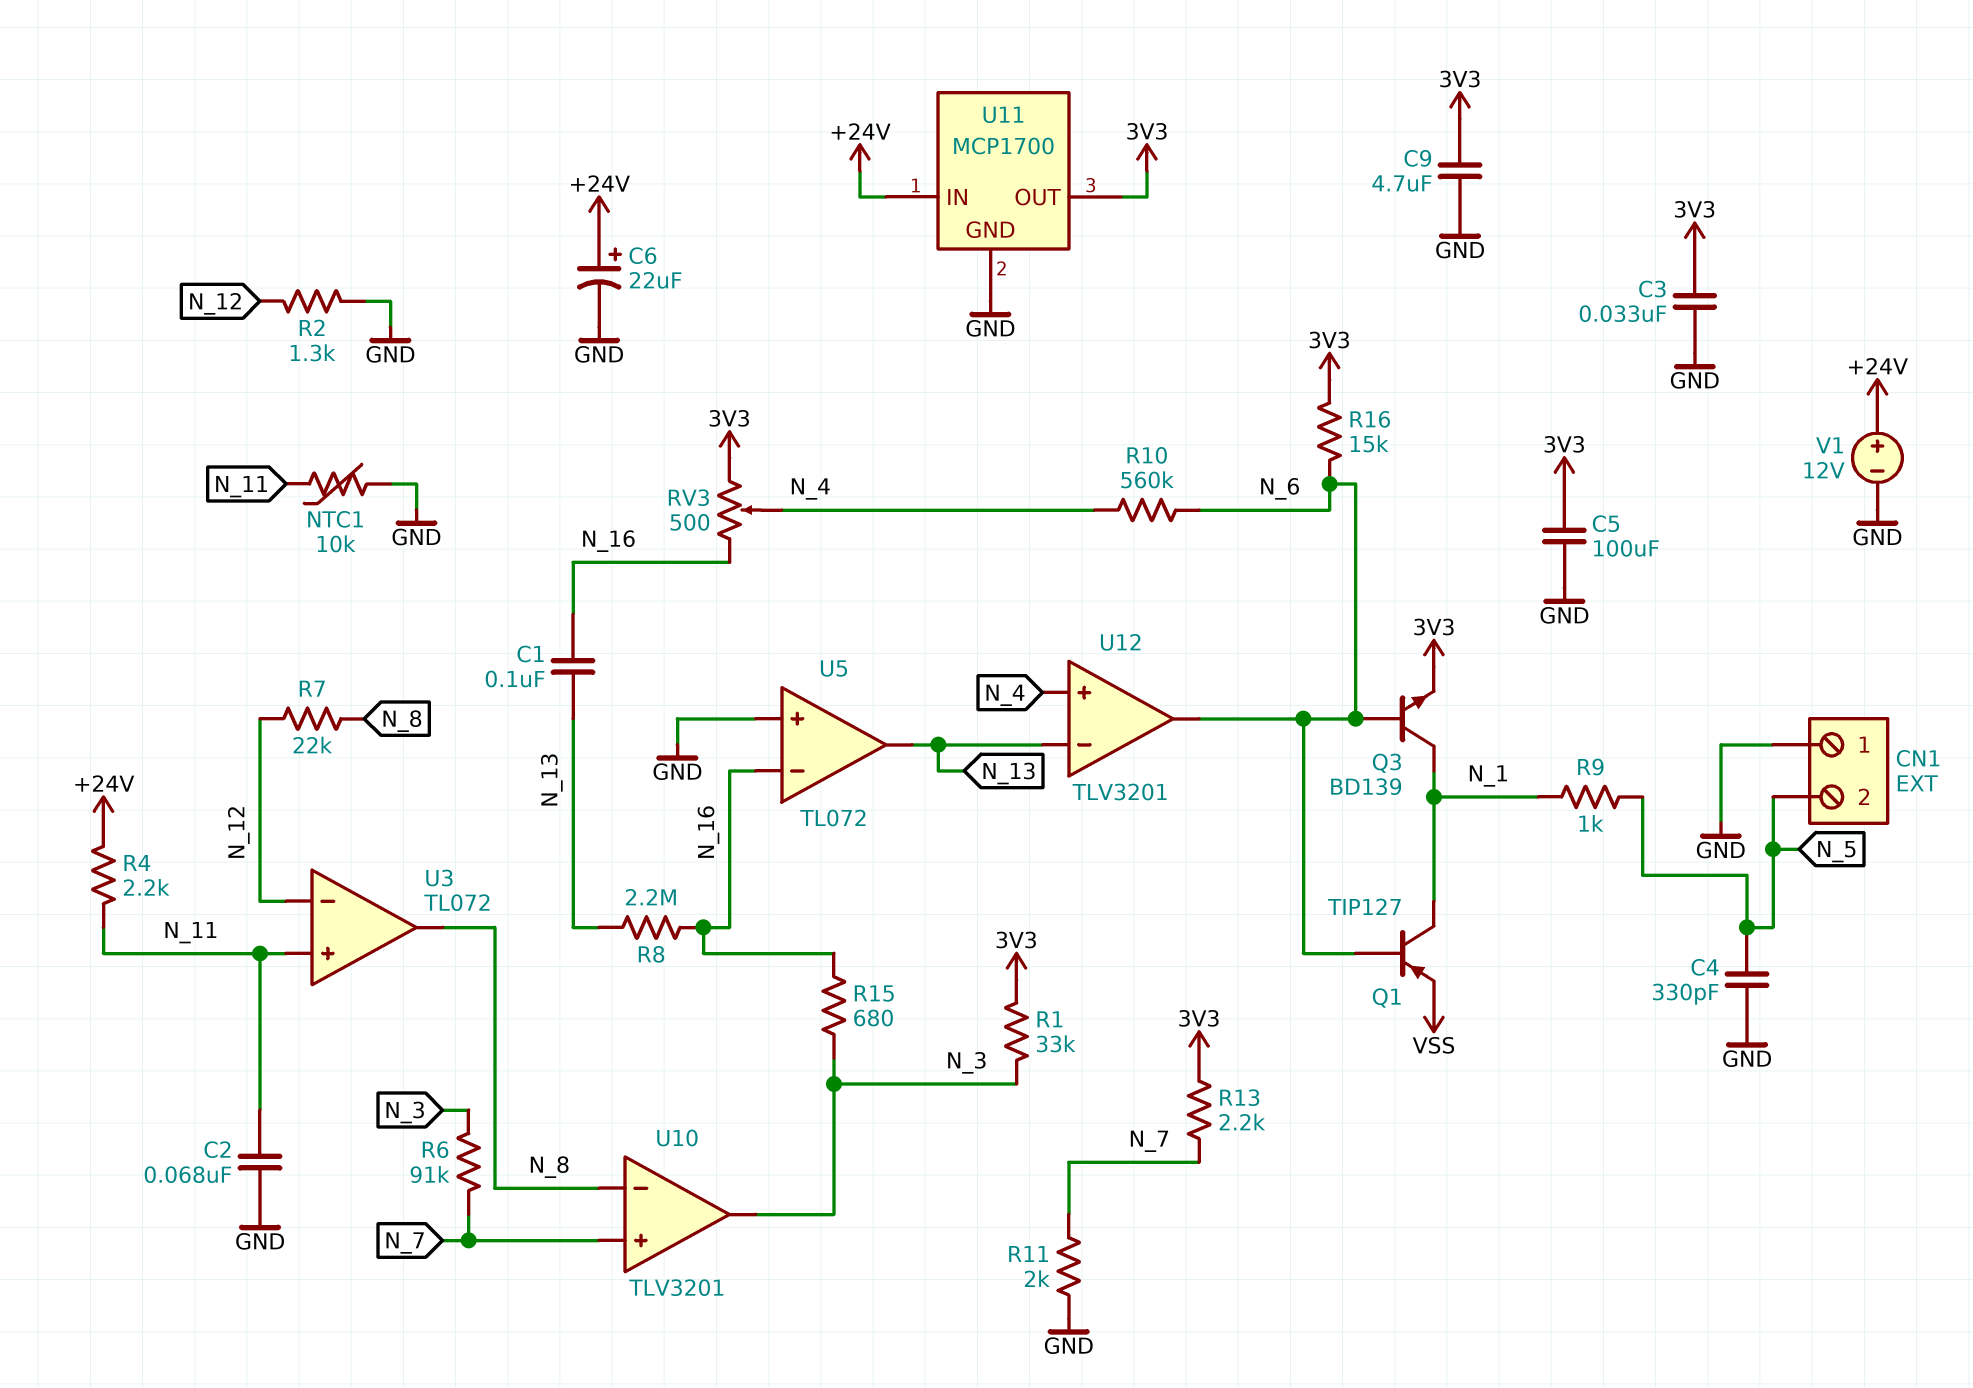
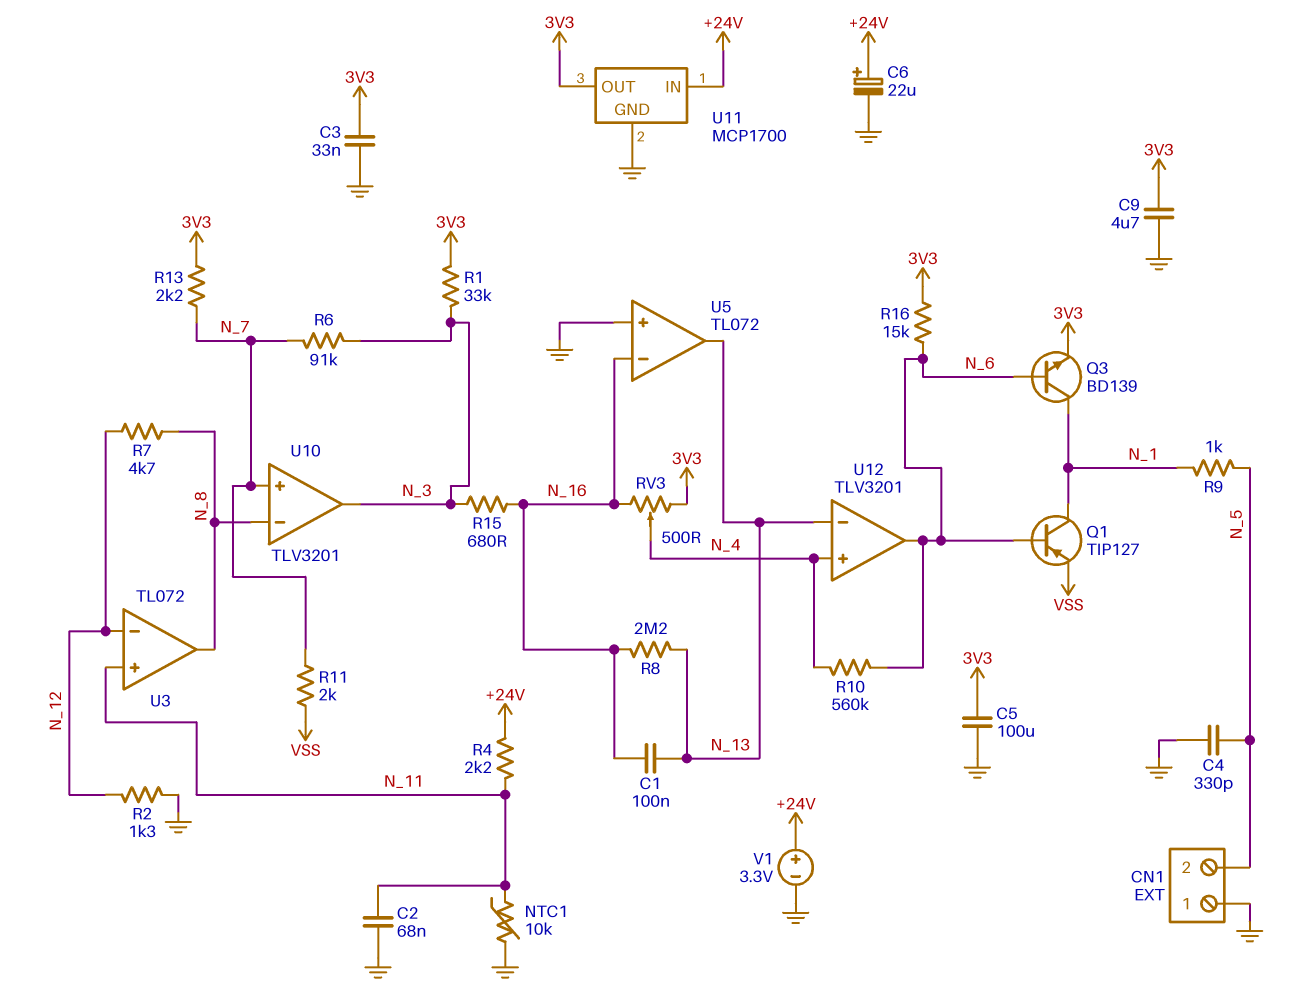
R7: 22k (N_8, N_12) -> 4.7k (N_8, N_12)
R11: 2k (GND, N_7) -> 2k (N_7, VSS)
V1: 12V (plus +24V, minus GND) -> 3.3V (plus +24V, minus GND)

